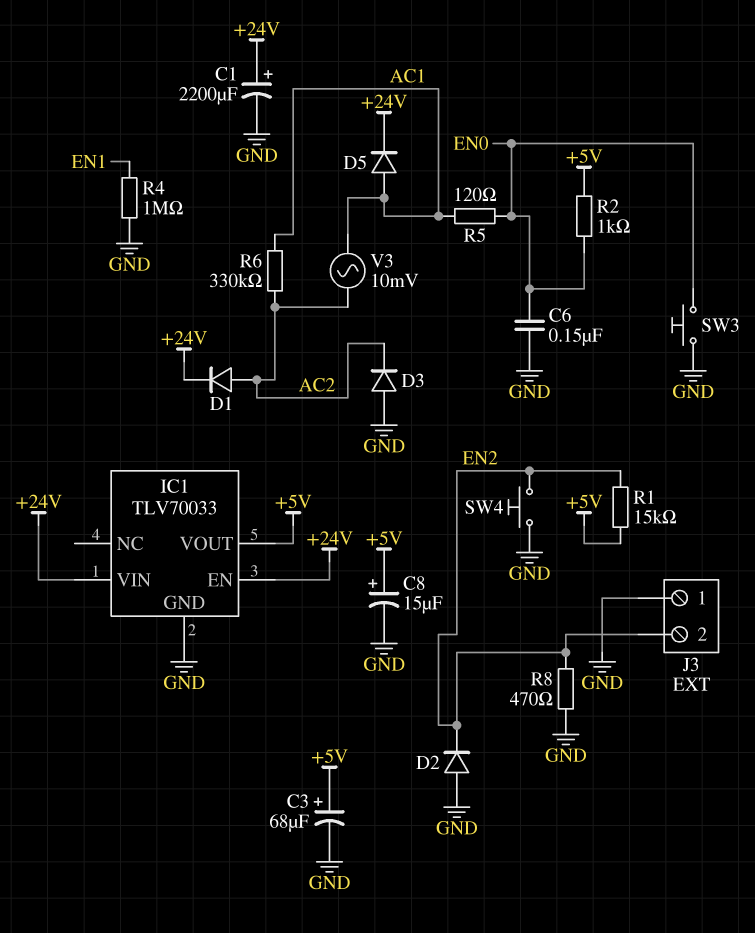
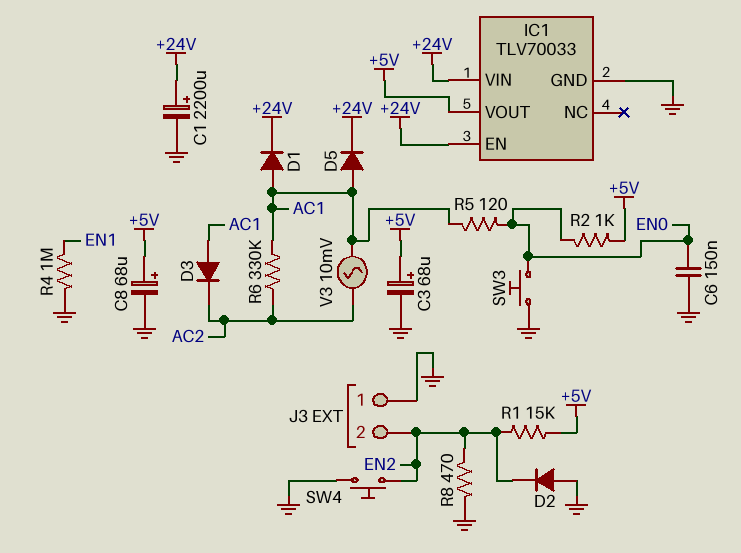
C8: 15uF (plus +5V, minus GND) -> 68uF (plus +5V, minus GND)
D1: diode (A AC2, K +24V) -> diode (A AC1, K +24V)
D3: diode (A GND, K AC2) -> diode (A AC1, K AC2)

